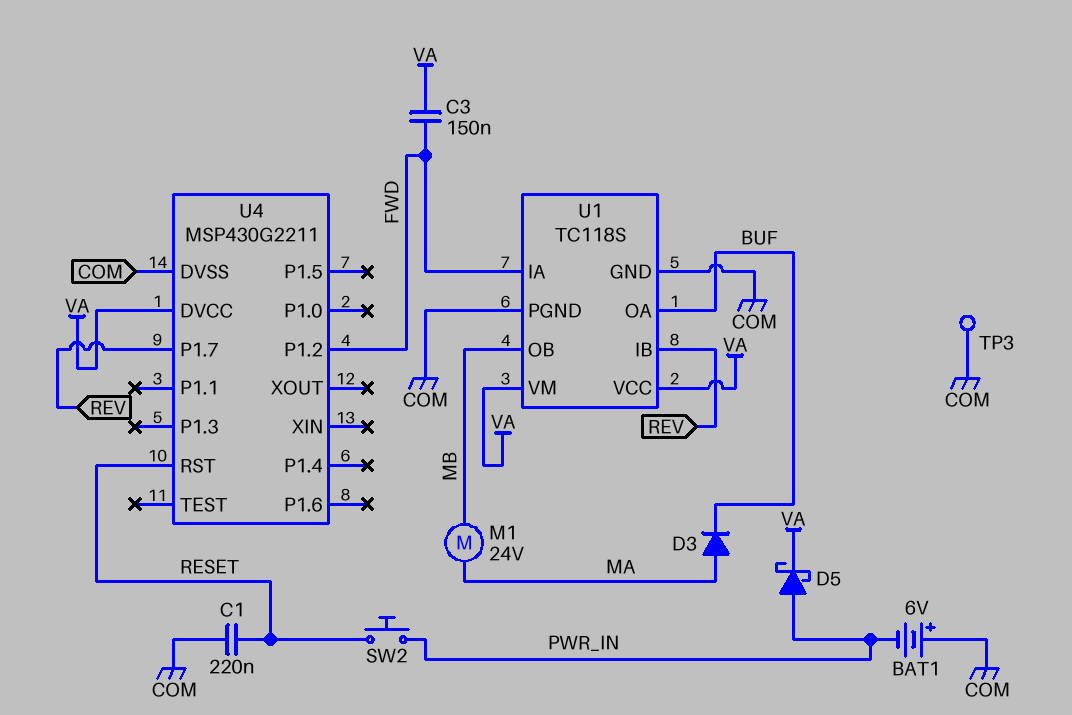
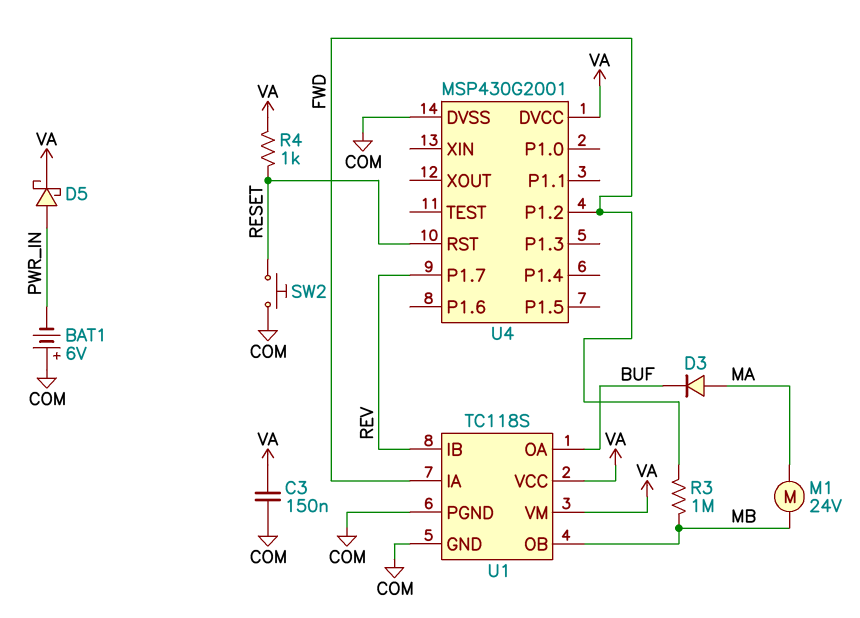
C1: 220nF (COM, RESET) -> none
C3: 150nF (FWD, VA) -> 150nF (COM, VA)
R3: none -> 1M (FWD, MB)
R4: none -> 1k (RESET, VA)
SW2: button (PWR_IN, RESET) -> button (COM, RESET)
TP3: test point (COM) -> none
U4: MSP430G2211 -> MSP430G2001

